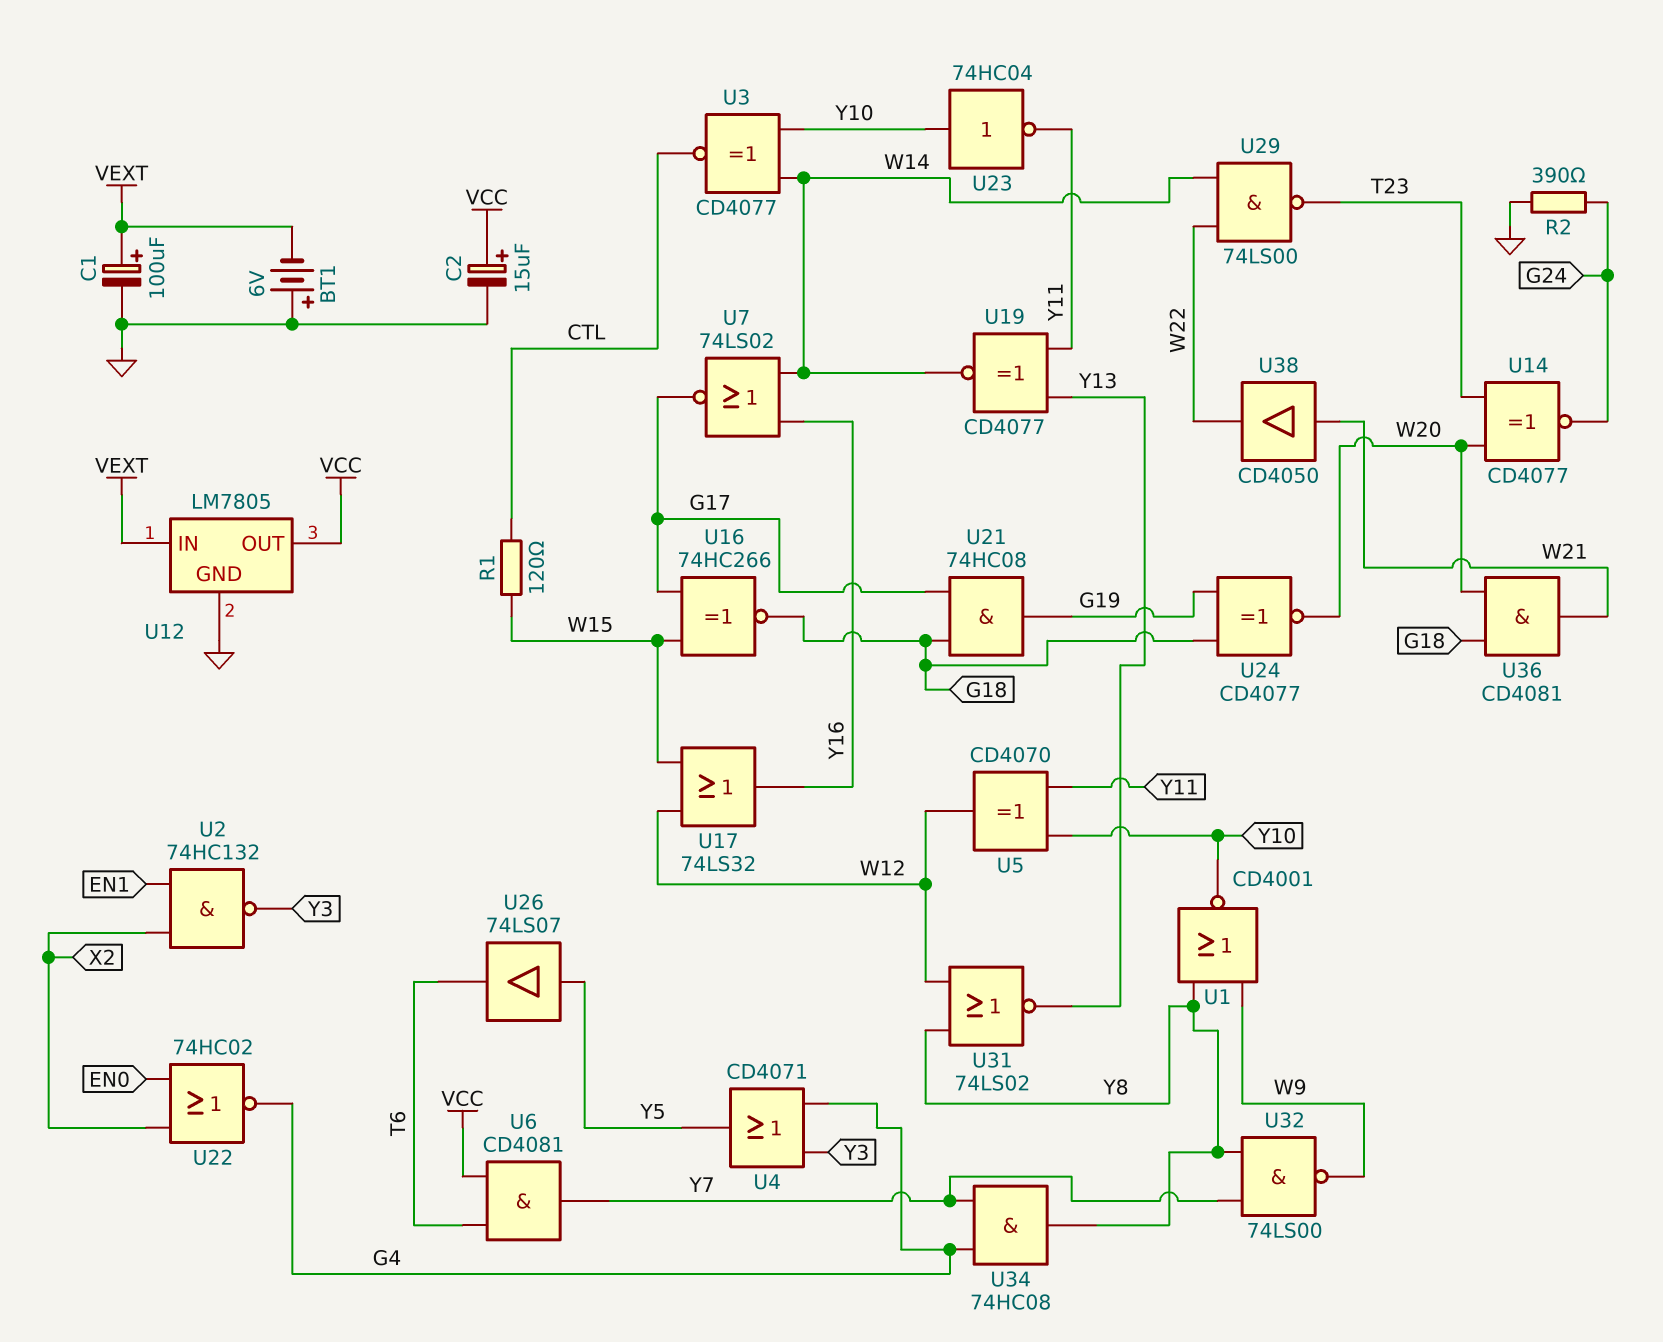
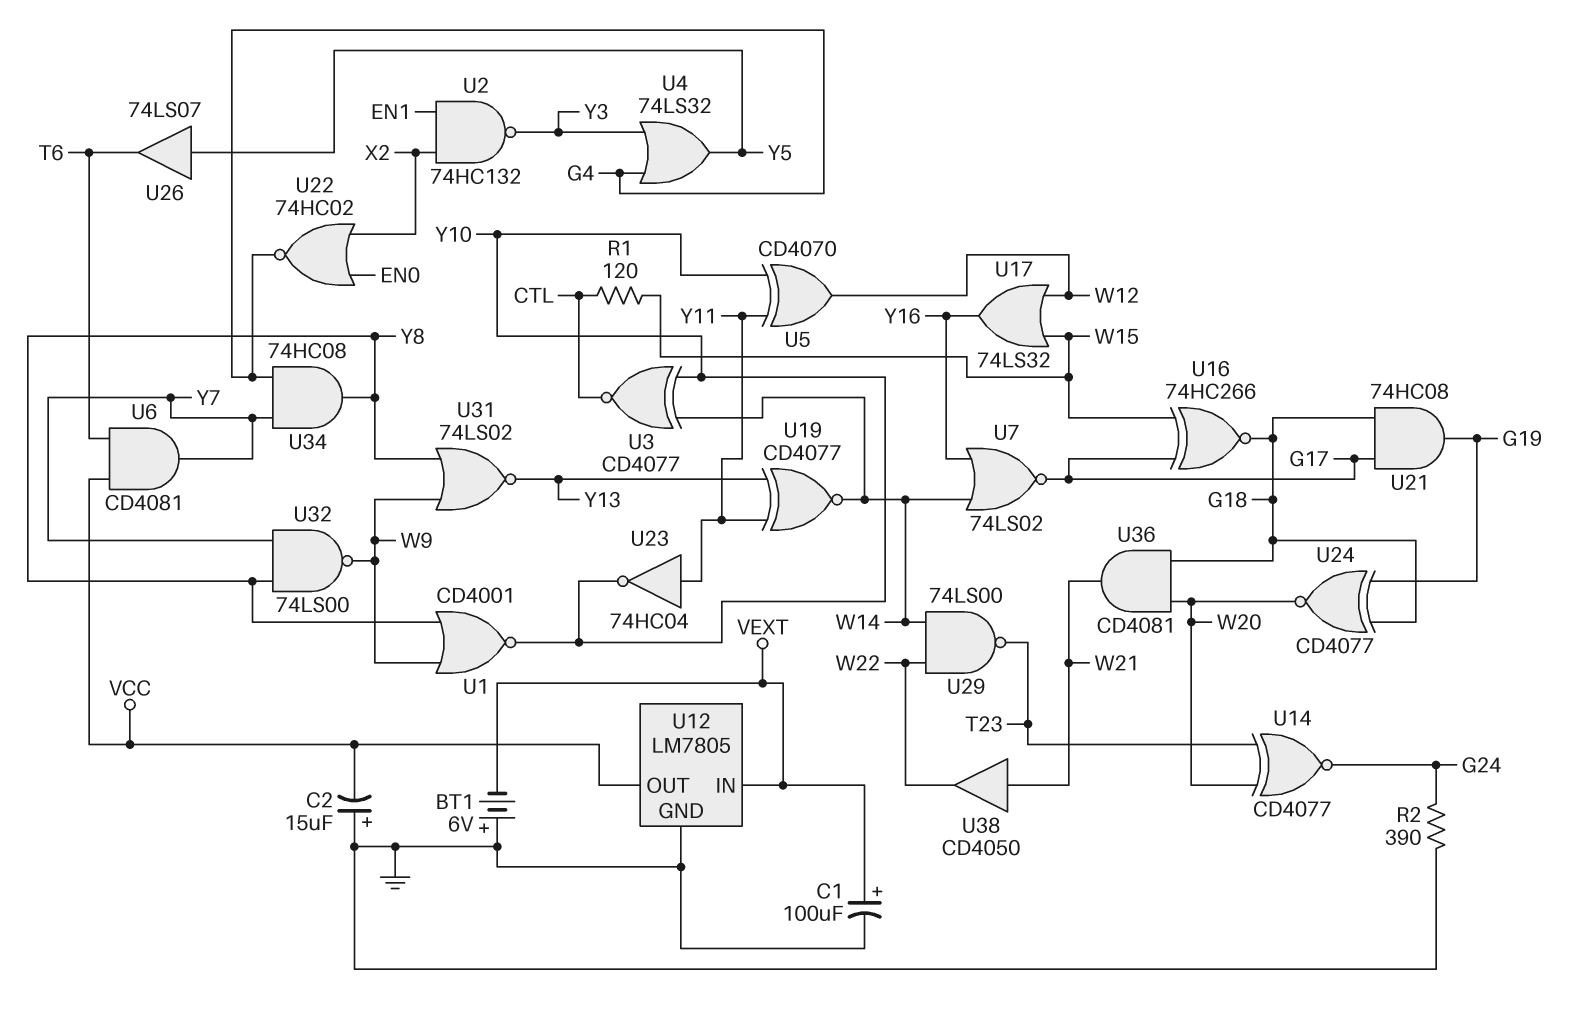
C2: 15uF (plus VCC, minus GND) -> 15uF (plus GND, minus VCC)
U4: OR CD4071 (in G4, in Y3, out Y5) -> OR 74LS32 (in G4, in Y3, out Y5)
U23: NOT 74HC04 (in Y10, out Y11) -> NOT 74HC04 (in Y11, out Y10)
U31: NOR 74LS02 (in W12, in Y8, out Y13) -> NOR 74LS02 (in W9, in Y8, out Y13)

